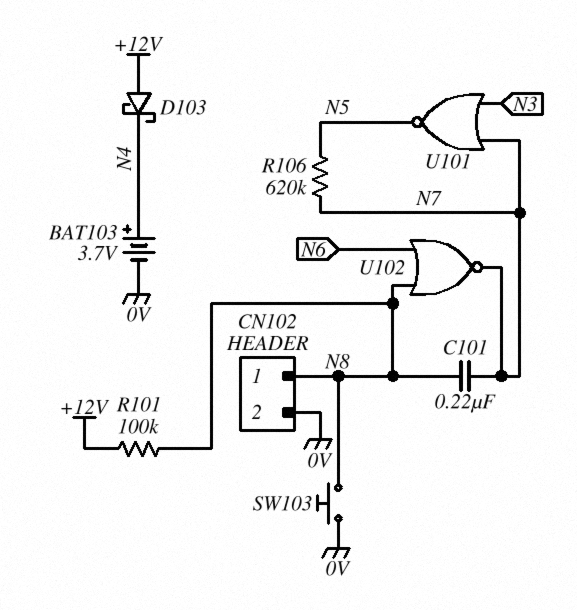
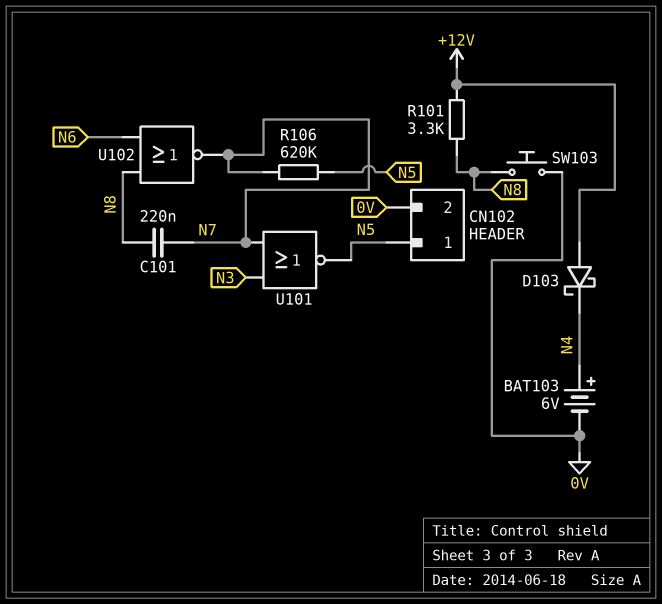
BAT103: 3.7V (plus N4, minus 0V) -> 6V (plus N4, minus 0V)
CN102 pin 1: N8 -> N5
R101: 100k (+12V, N8) -> 3.3k (+12V, N8)

